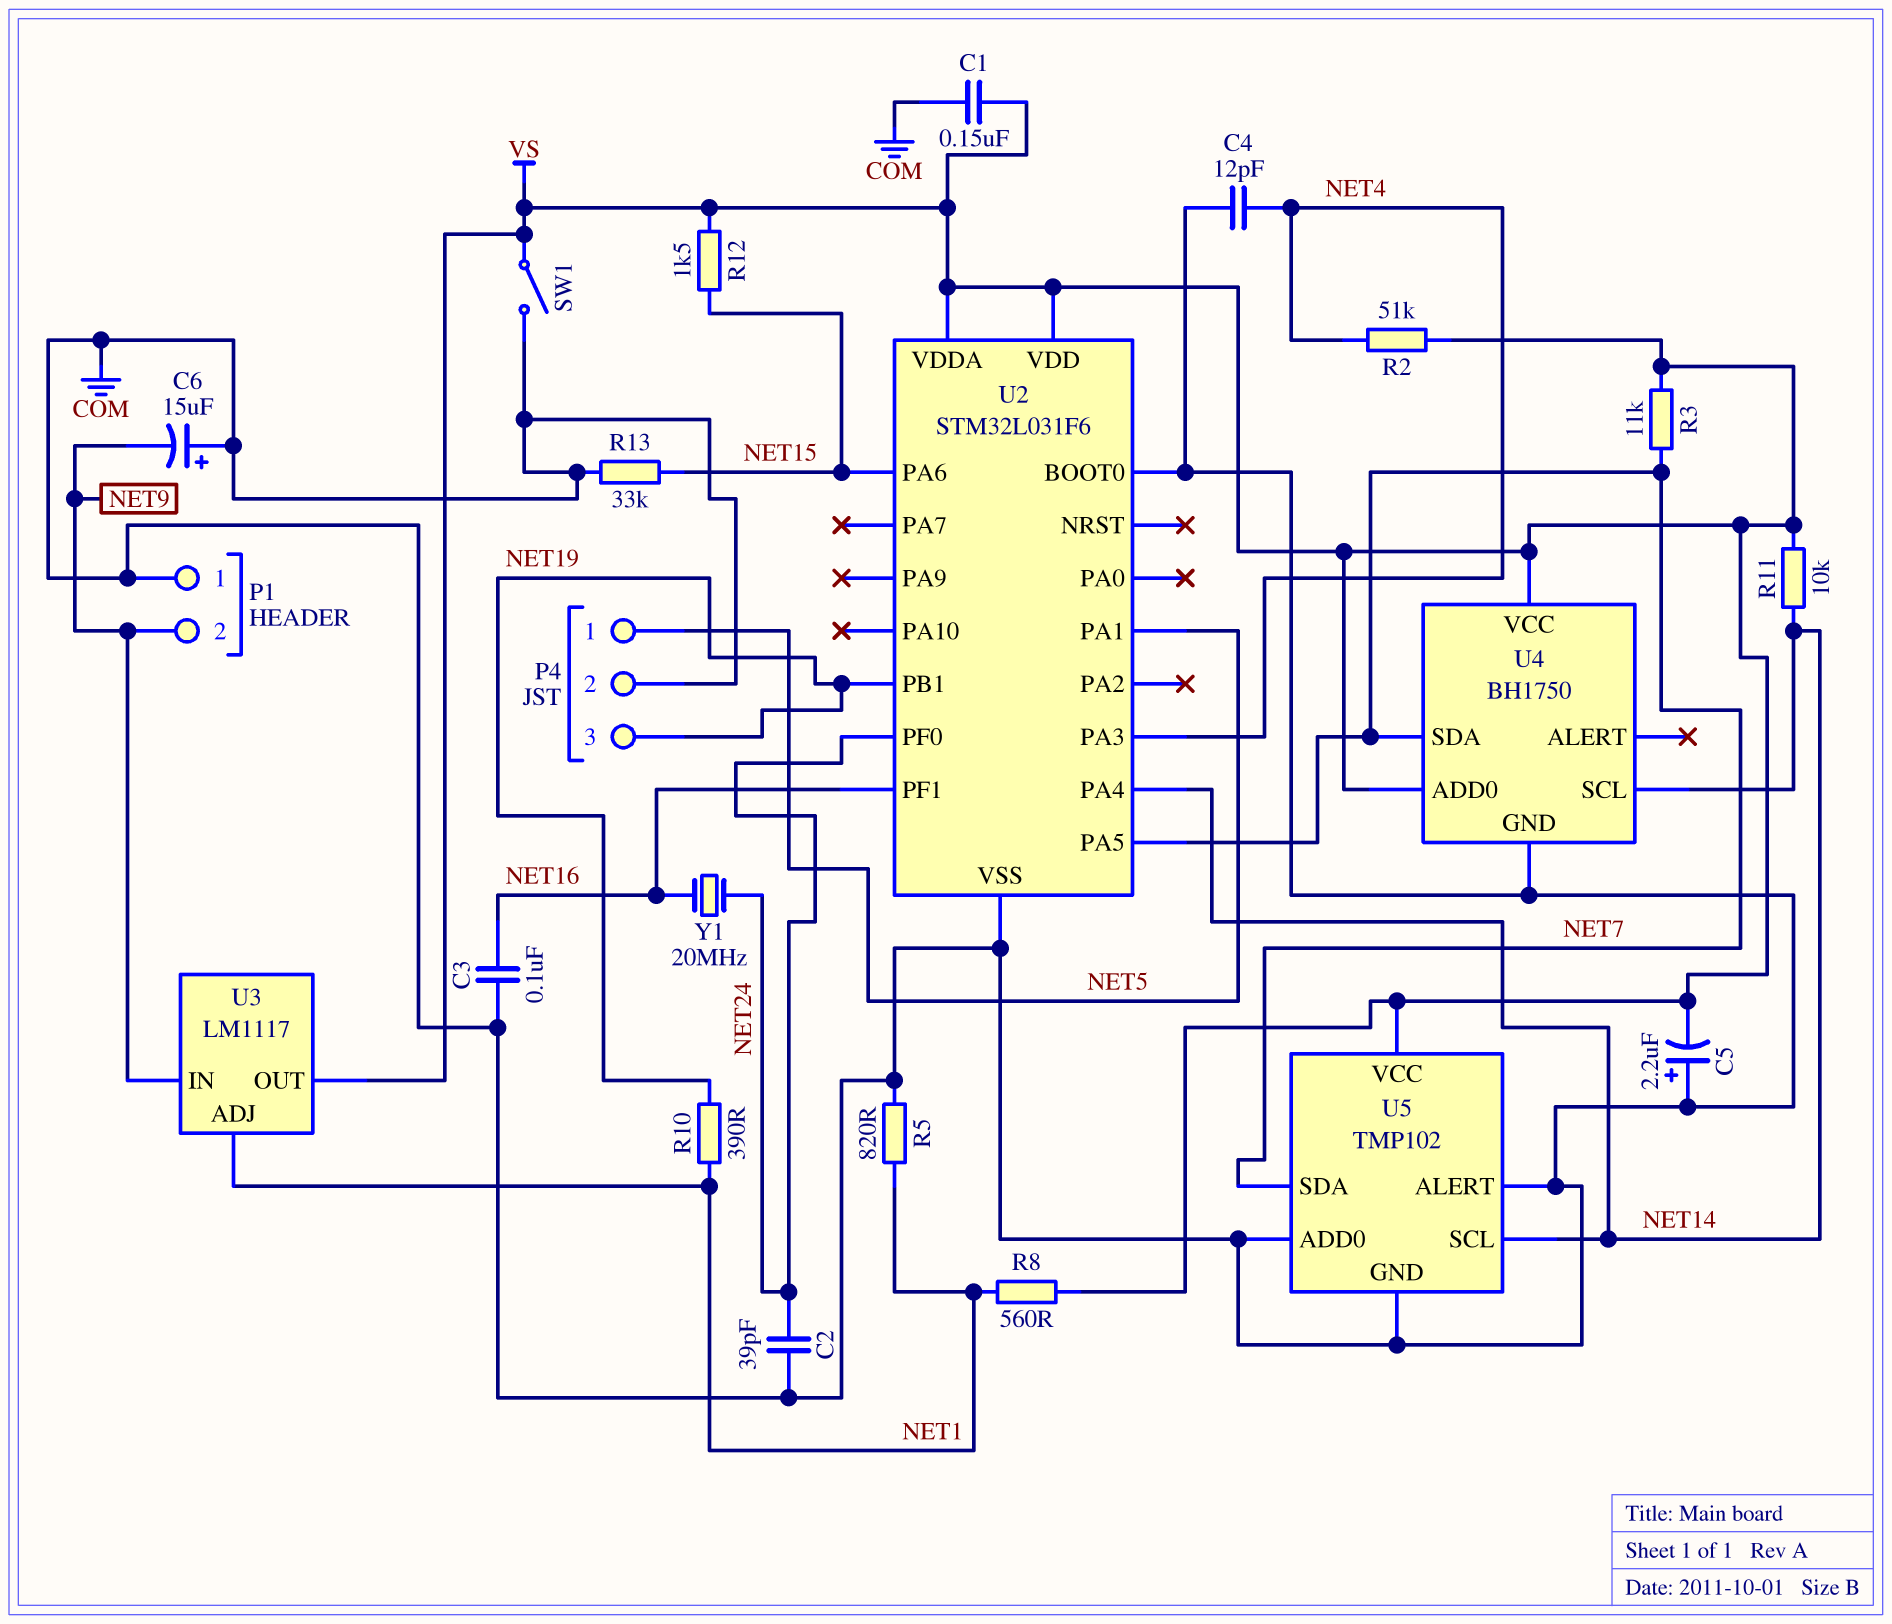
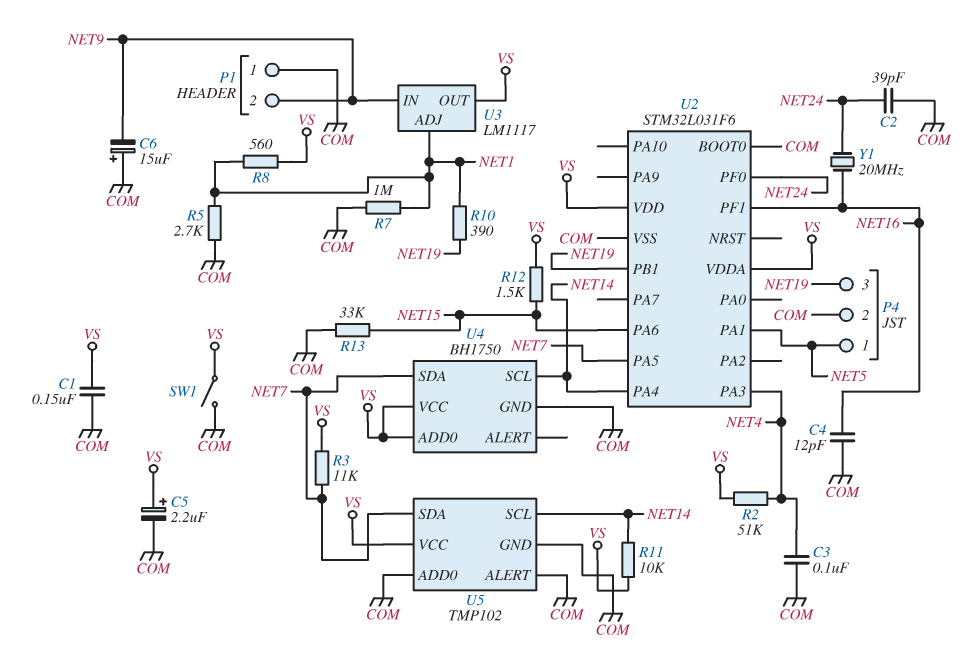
C3: 100nF (COM, NET16) -> 100nF (COM, NET4)
C4: 12pF (COM, NET4) -> 12pF (COM, NET16)
C5: 2.2uF (plus COM, minus VS) -> 2.2uF (plus VS, minus COM)
R5: 820 (COM, NET1) -> 2.7k (COM, NET1)
R7: none -> 1M (COM, NET1)

